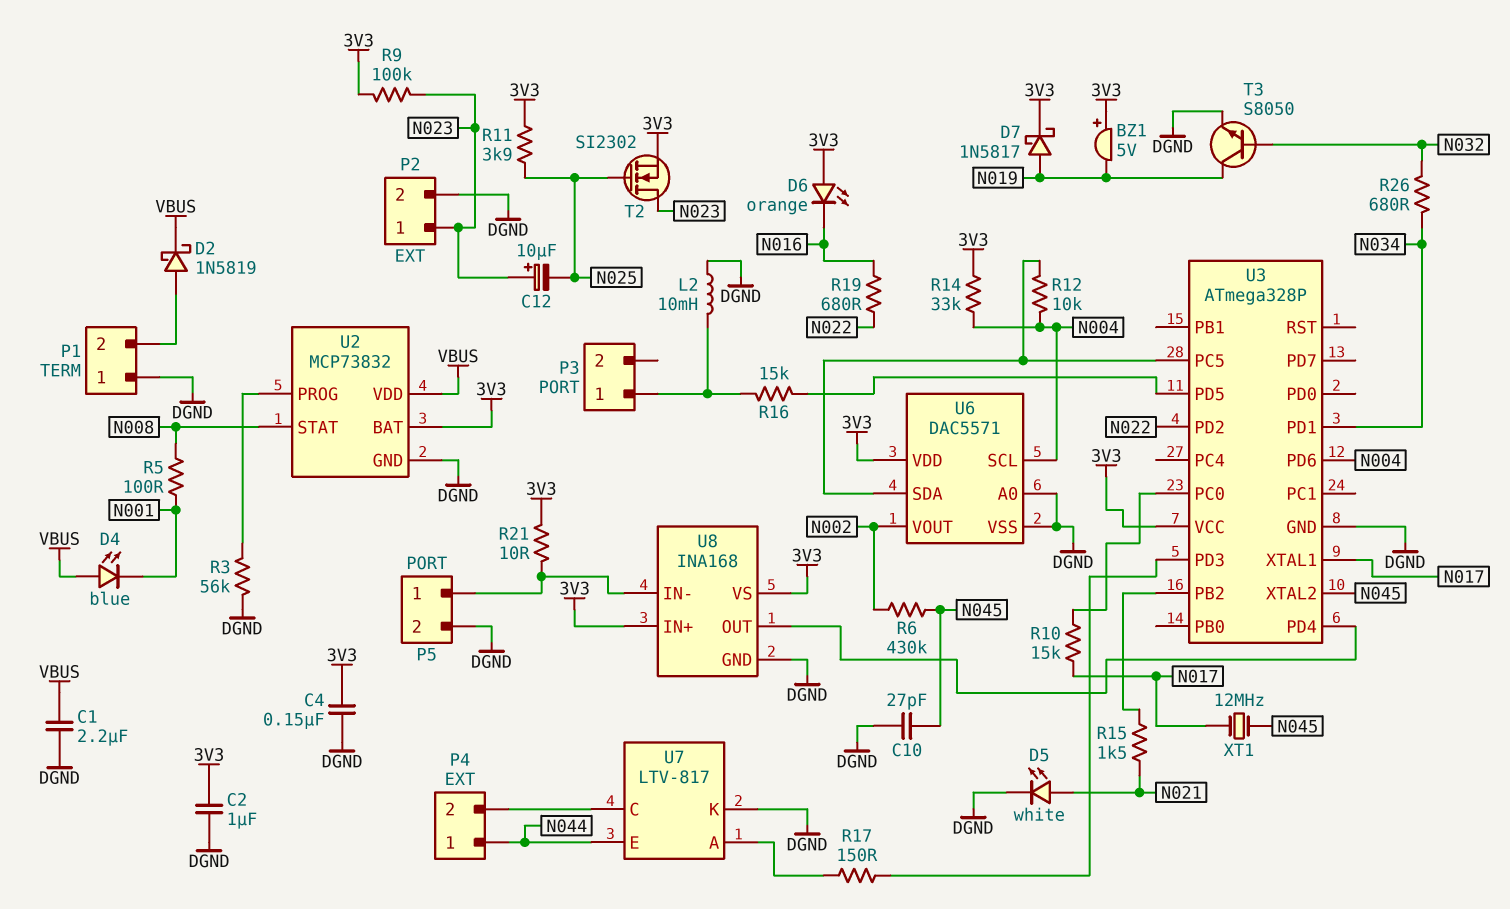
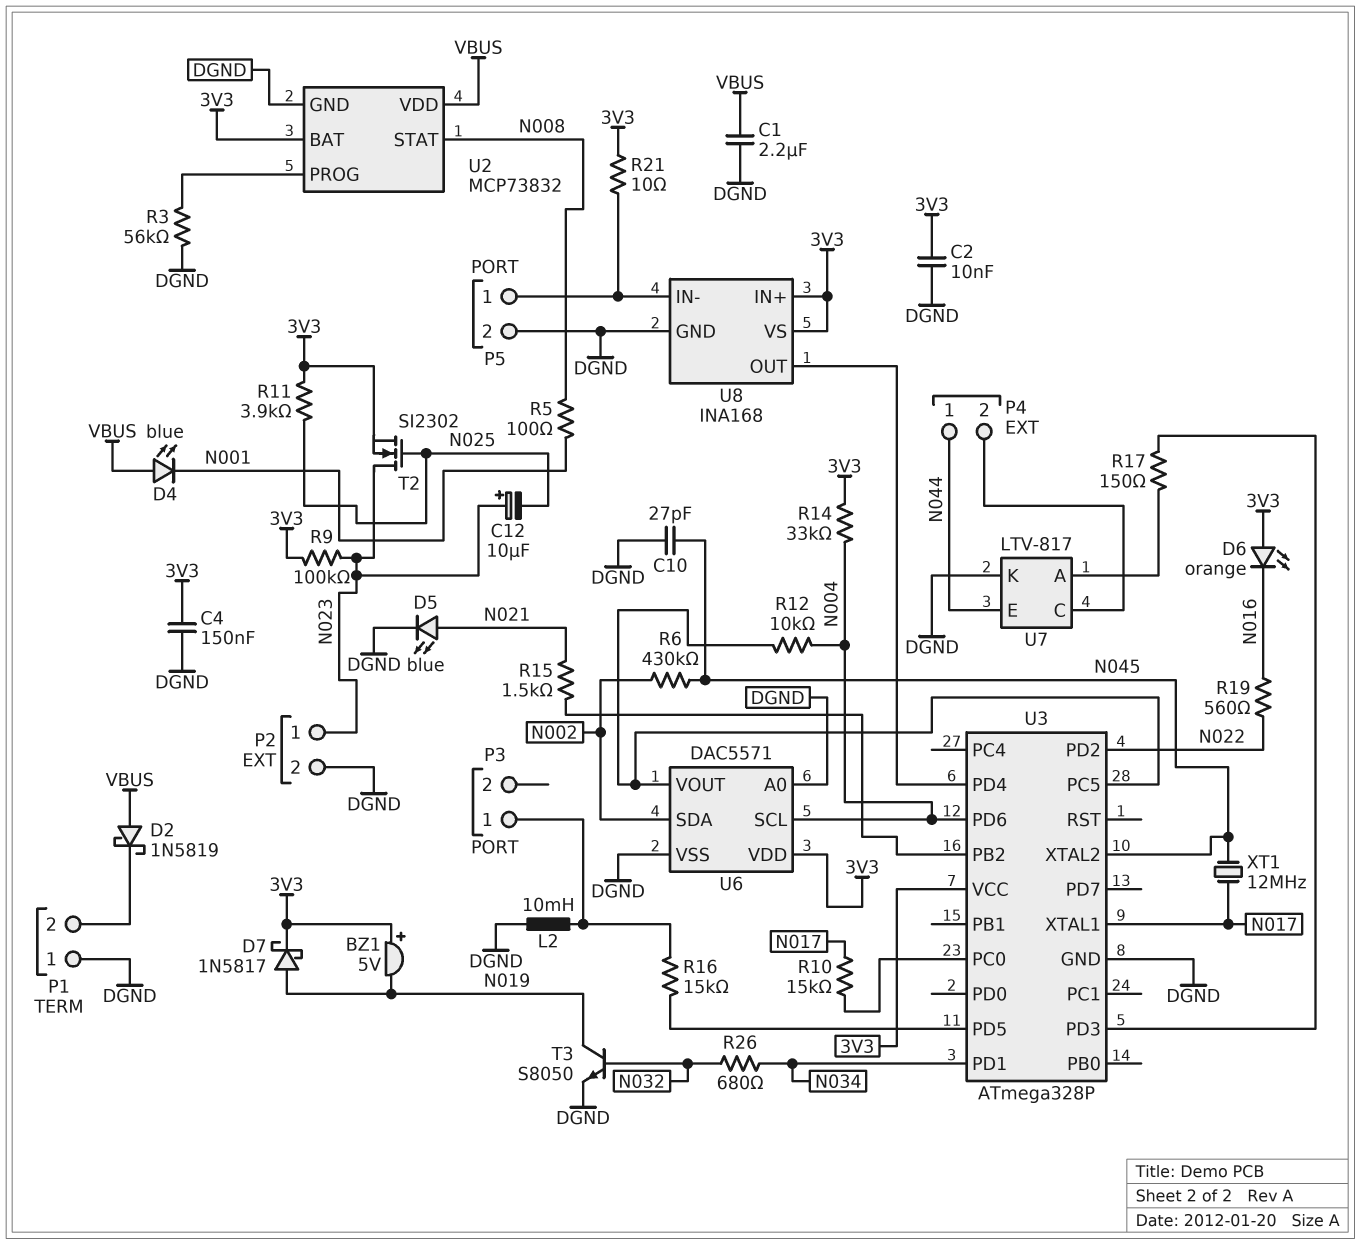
C2: 1uF (3V3, DGND) -> 10nF (3V3, DGND)
D2: schottky 1N5819 (A P1/2, K VBUS) -> schottky 1N5819 (A VBUS, K P1/2)
D5: LED white (A N021, K DGND) -> LED blue (A N021, K DGND)
R19: 680 (N016, N022) -> 560 (N016, N022)
U6 pin SDA: U3/PC5 -> N002
U6 pin VOUT: N002 -> U3/PC5

